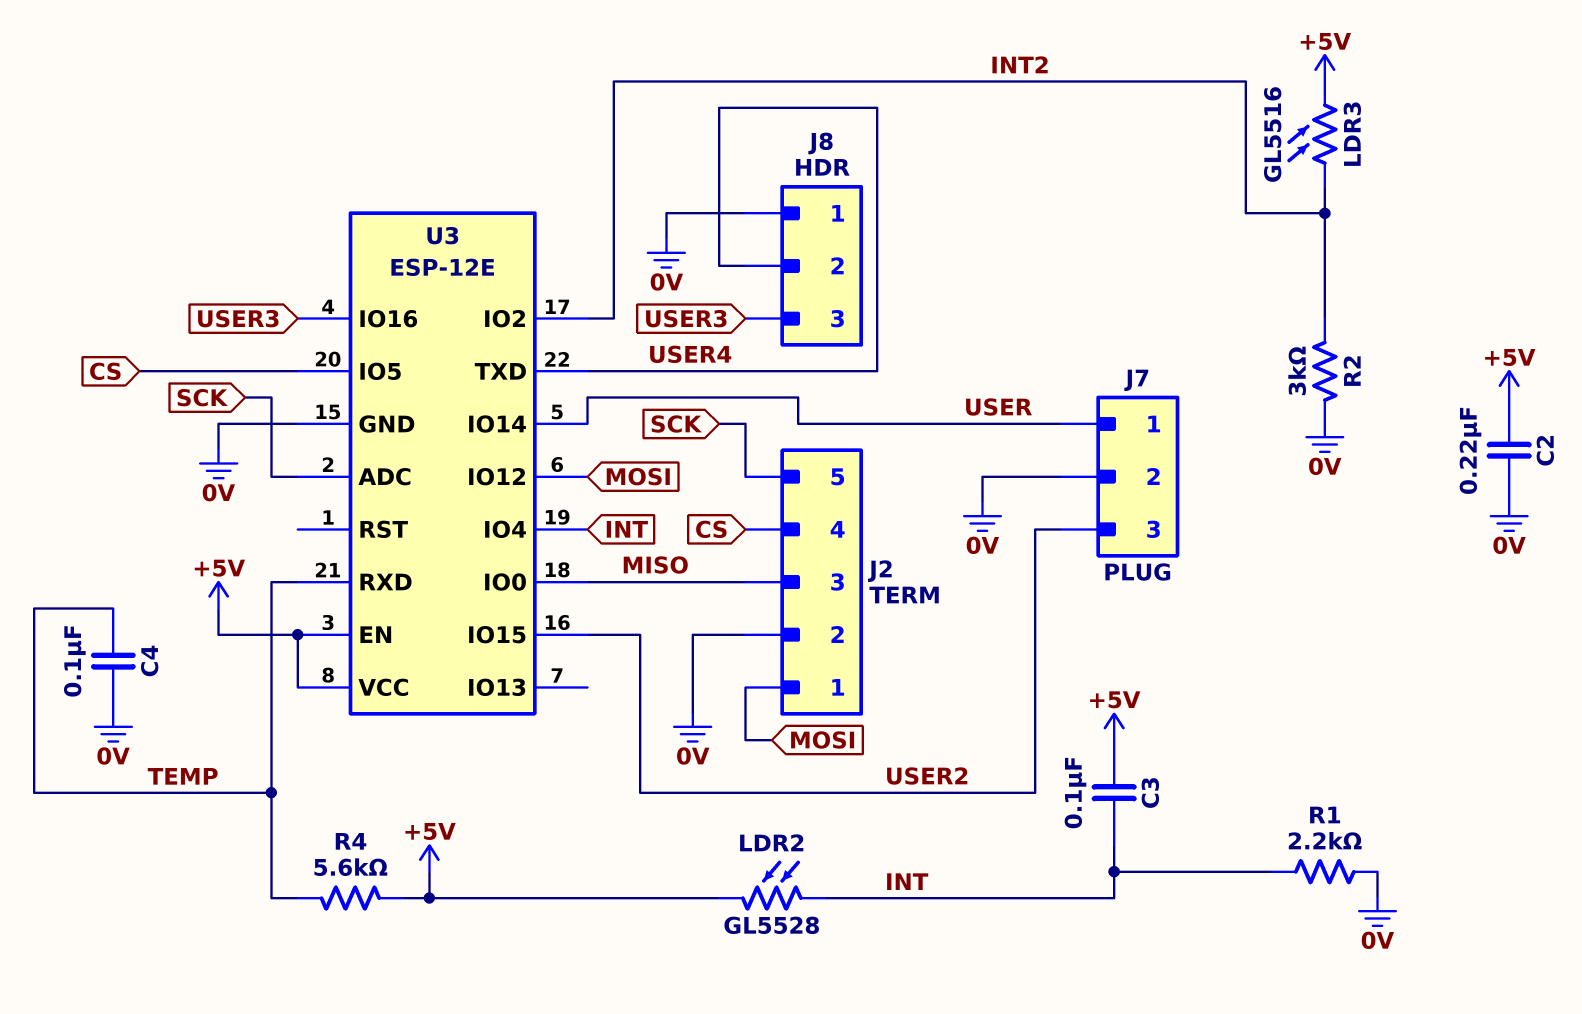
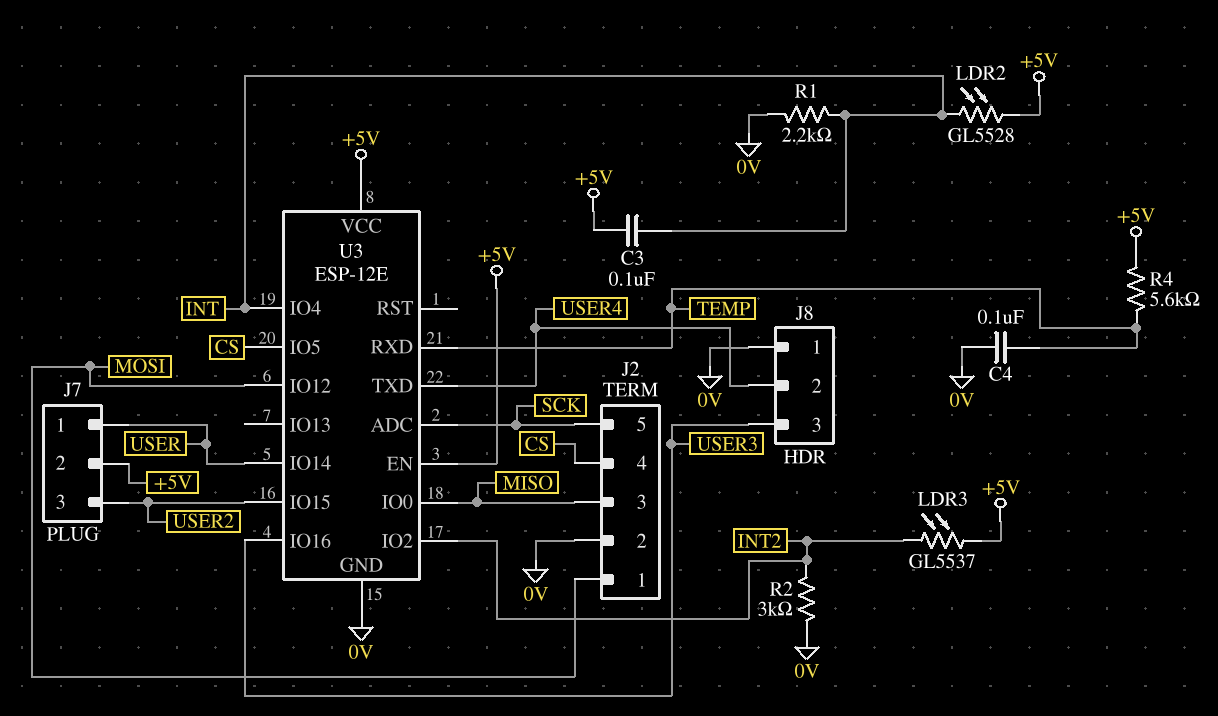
C2: 220nF (+5V, 0V) -> none
J7 pin 2: 0V -> +5V
LDR3: GL5516 (+5V, INT2) -> GL5537 (+5V, INT2)

